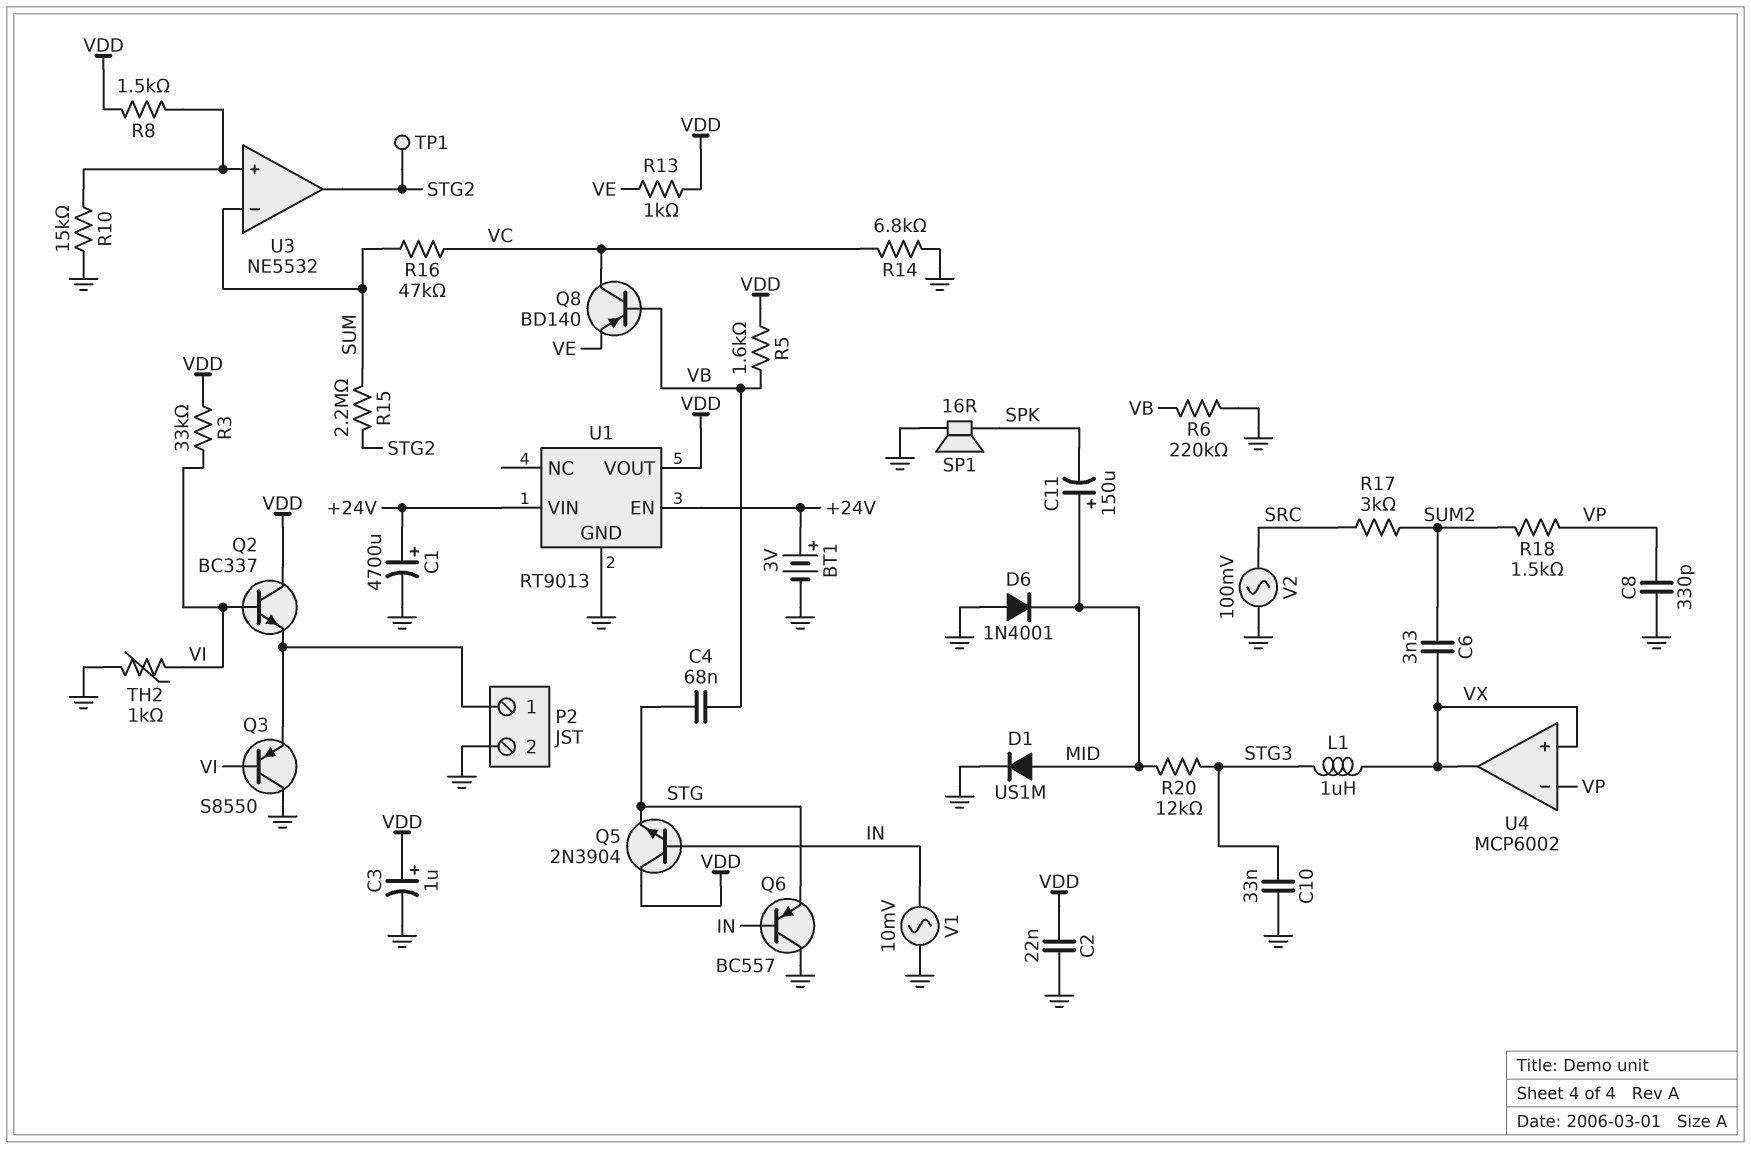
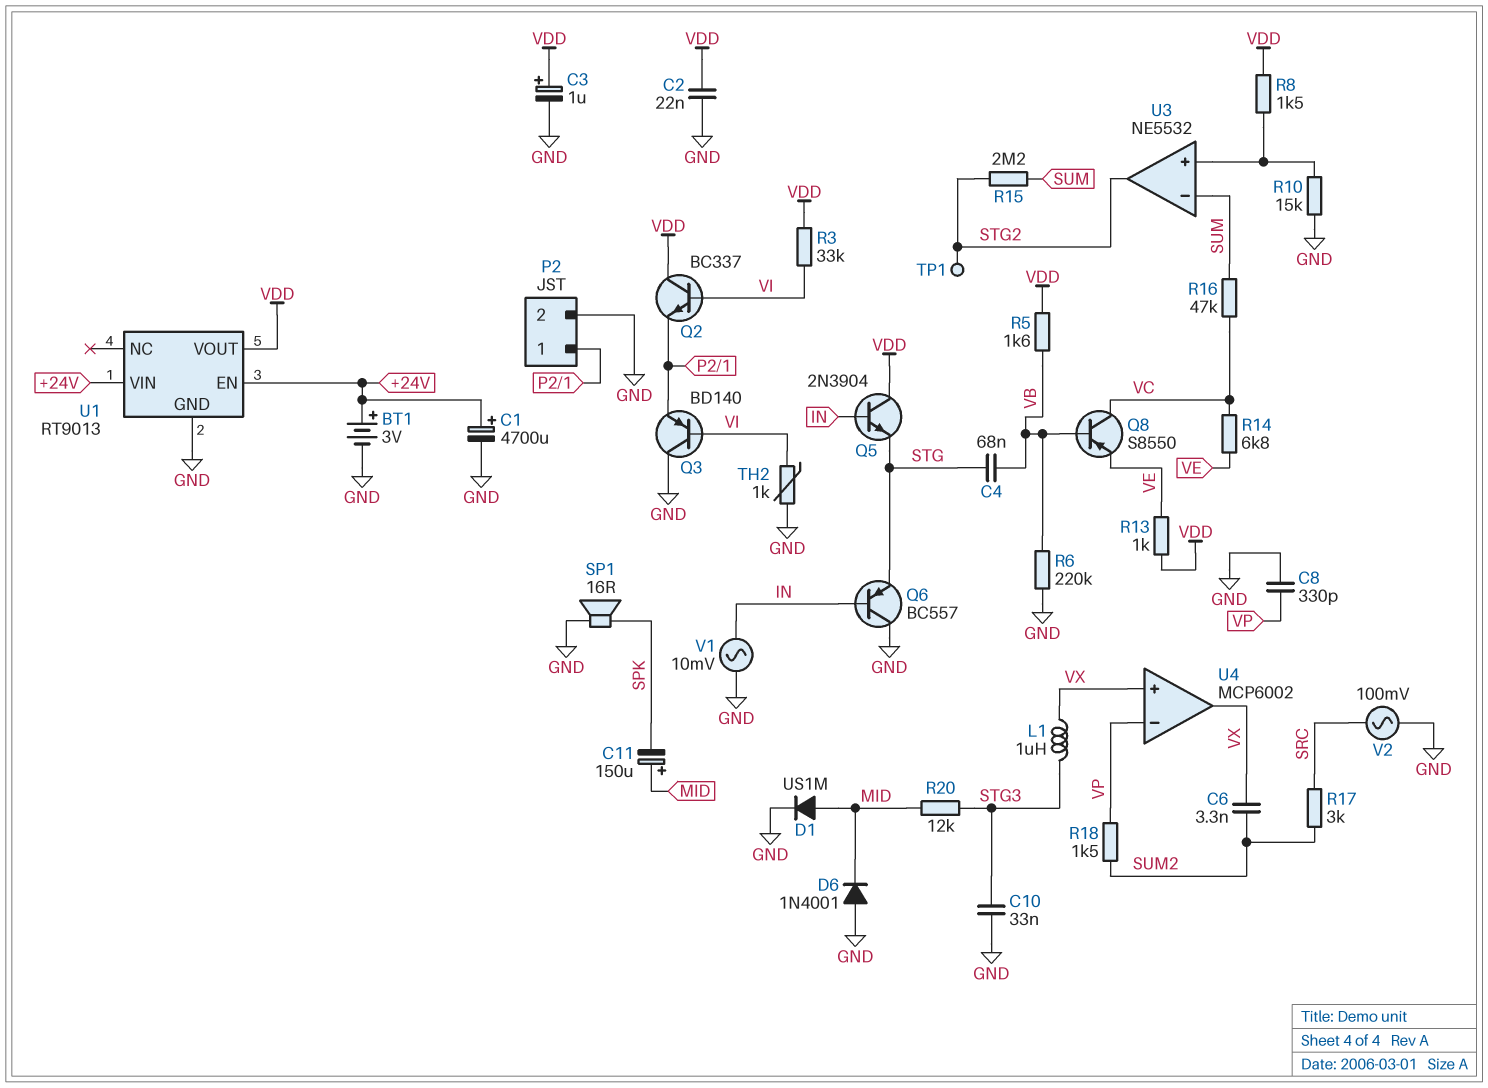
Q3: PNP S8550 (B VI, C GND, E P2/1) -> PNP BD140 (B VI, C GND, E P2/1)
Q8: PNP BD140 (B VB, C VC, E VE) -> PNP S8550 (B VB, C VC, E VE)
R14: 6.8k (GND, VC) -> 6.8k (VC, VE)

